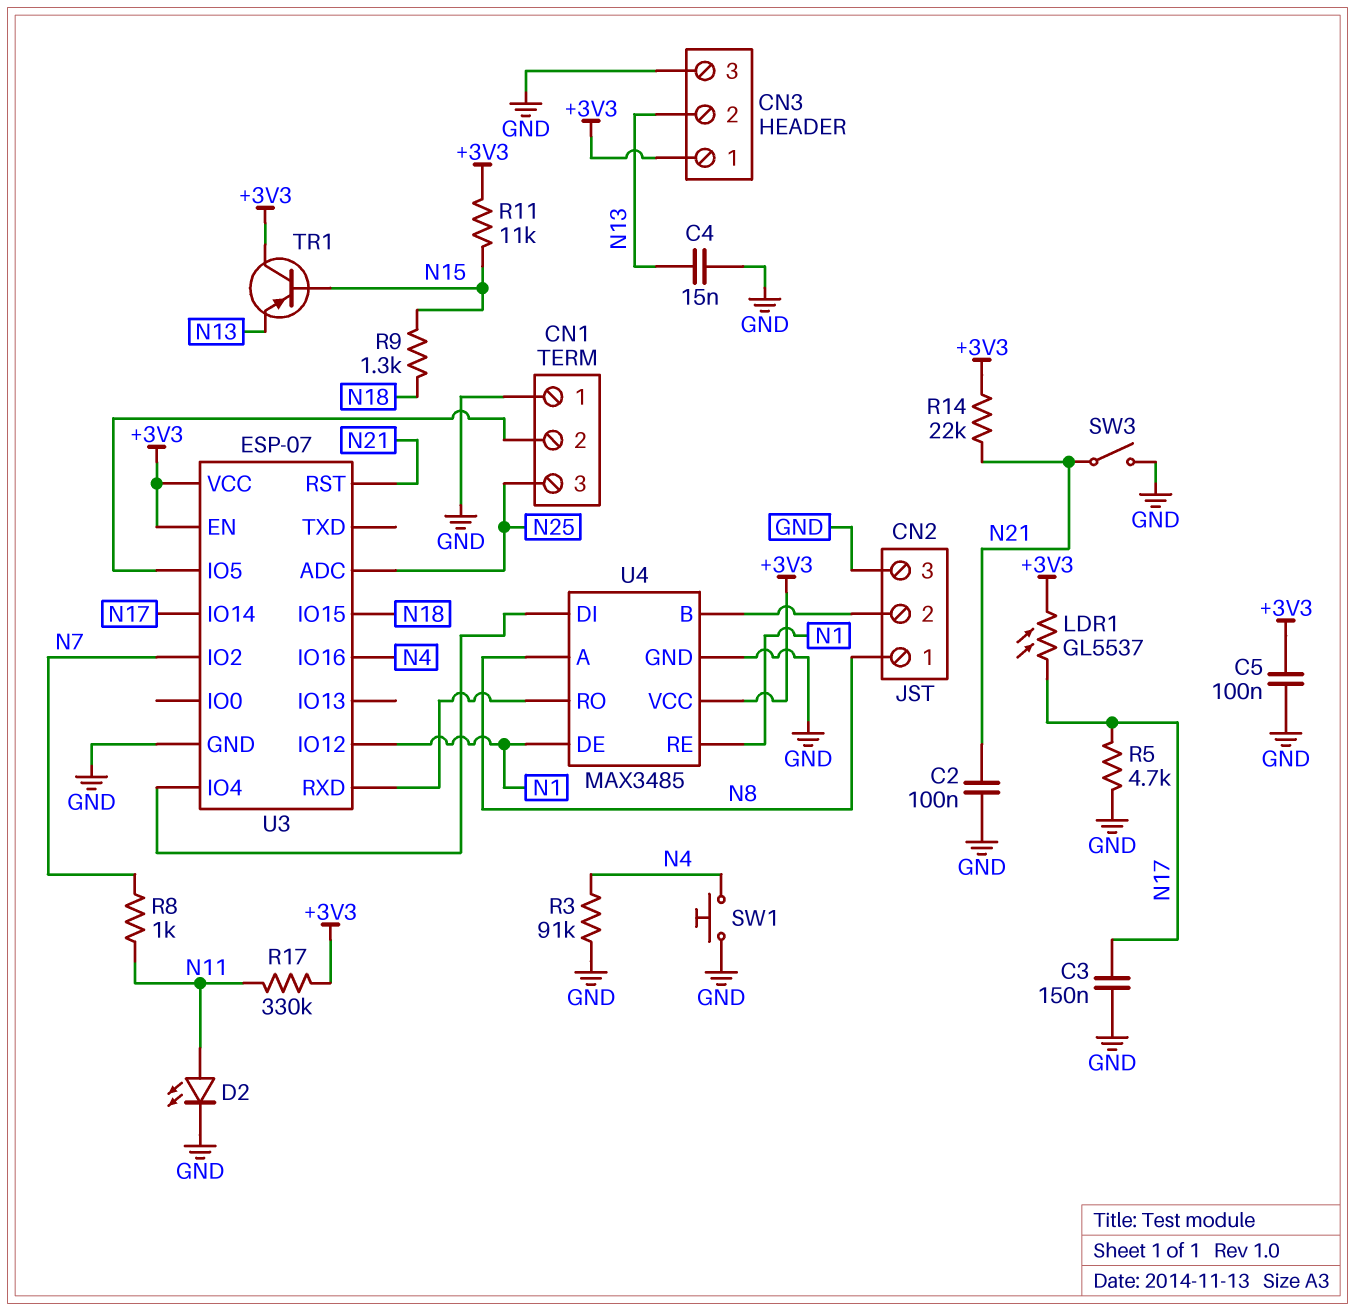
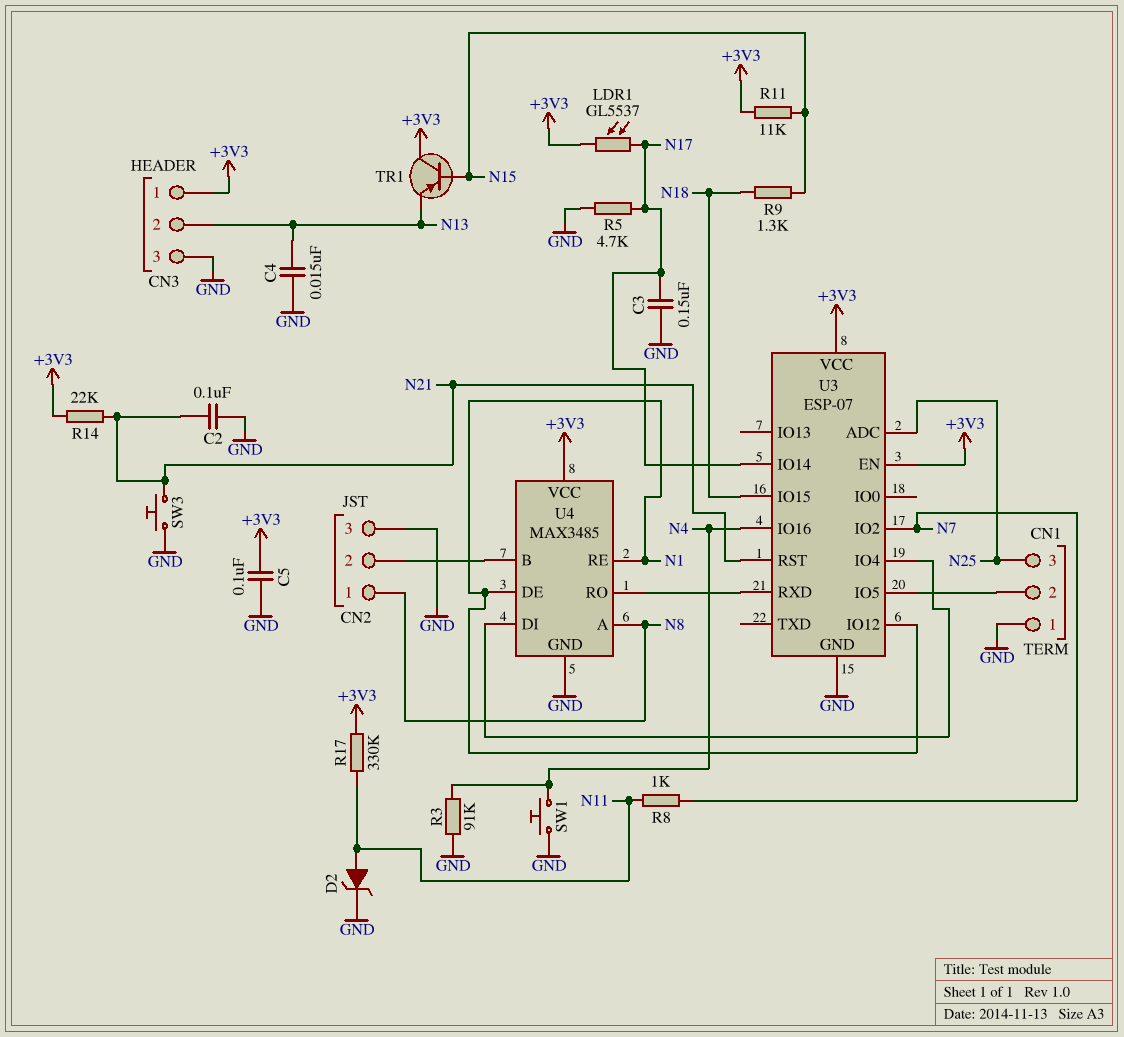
D2: LED (A N11, K GND) -> zener (A N11, K GND)
SW3: switch (GND, N21) -> button (GND, N21)

